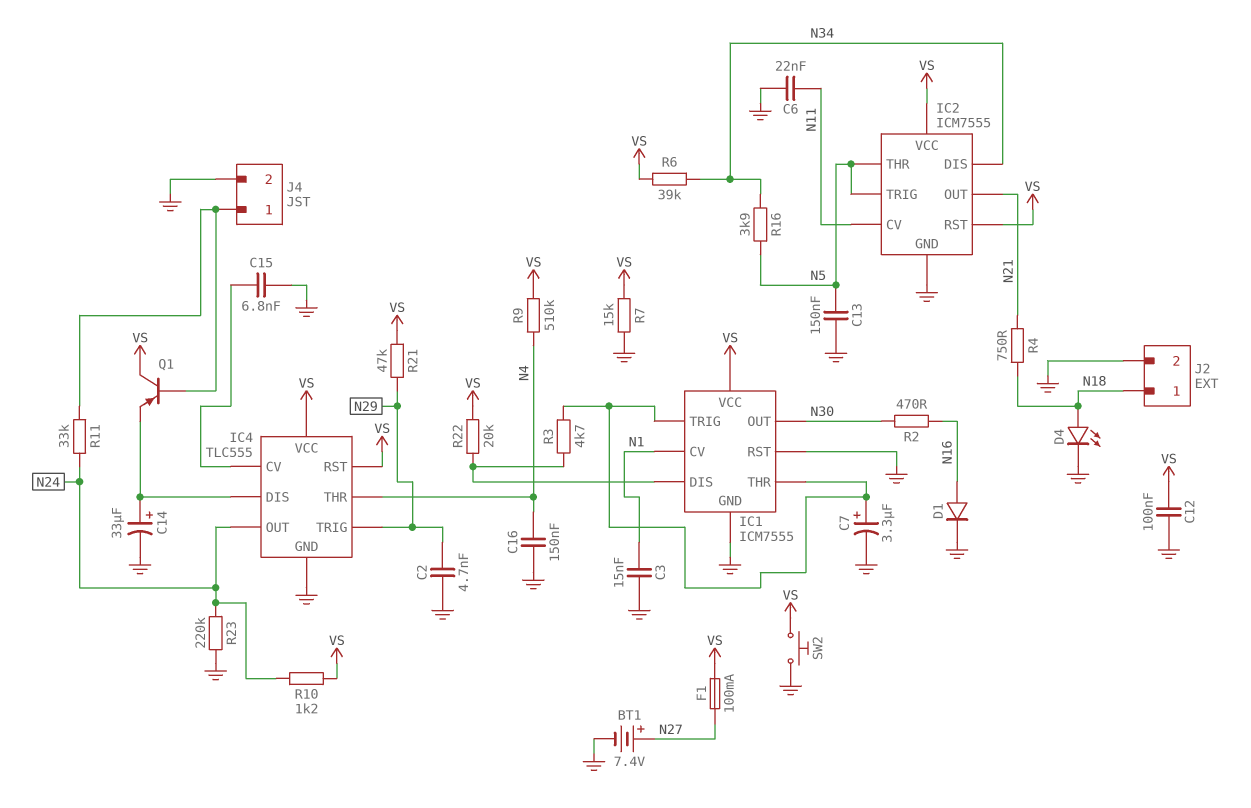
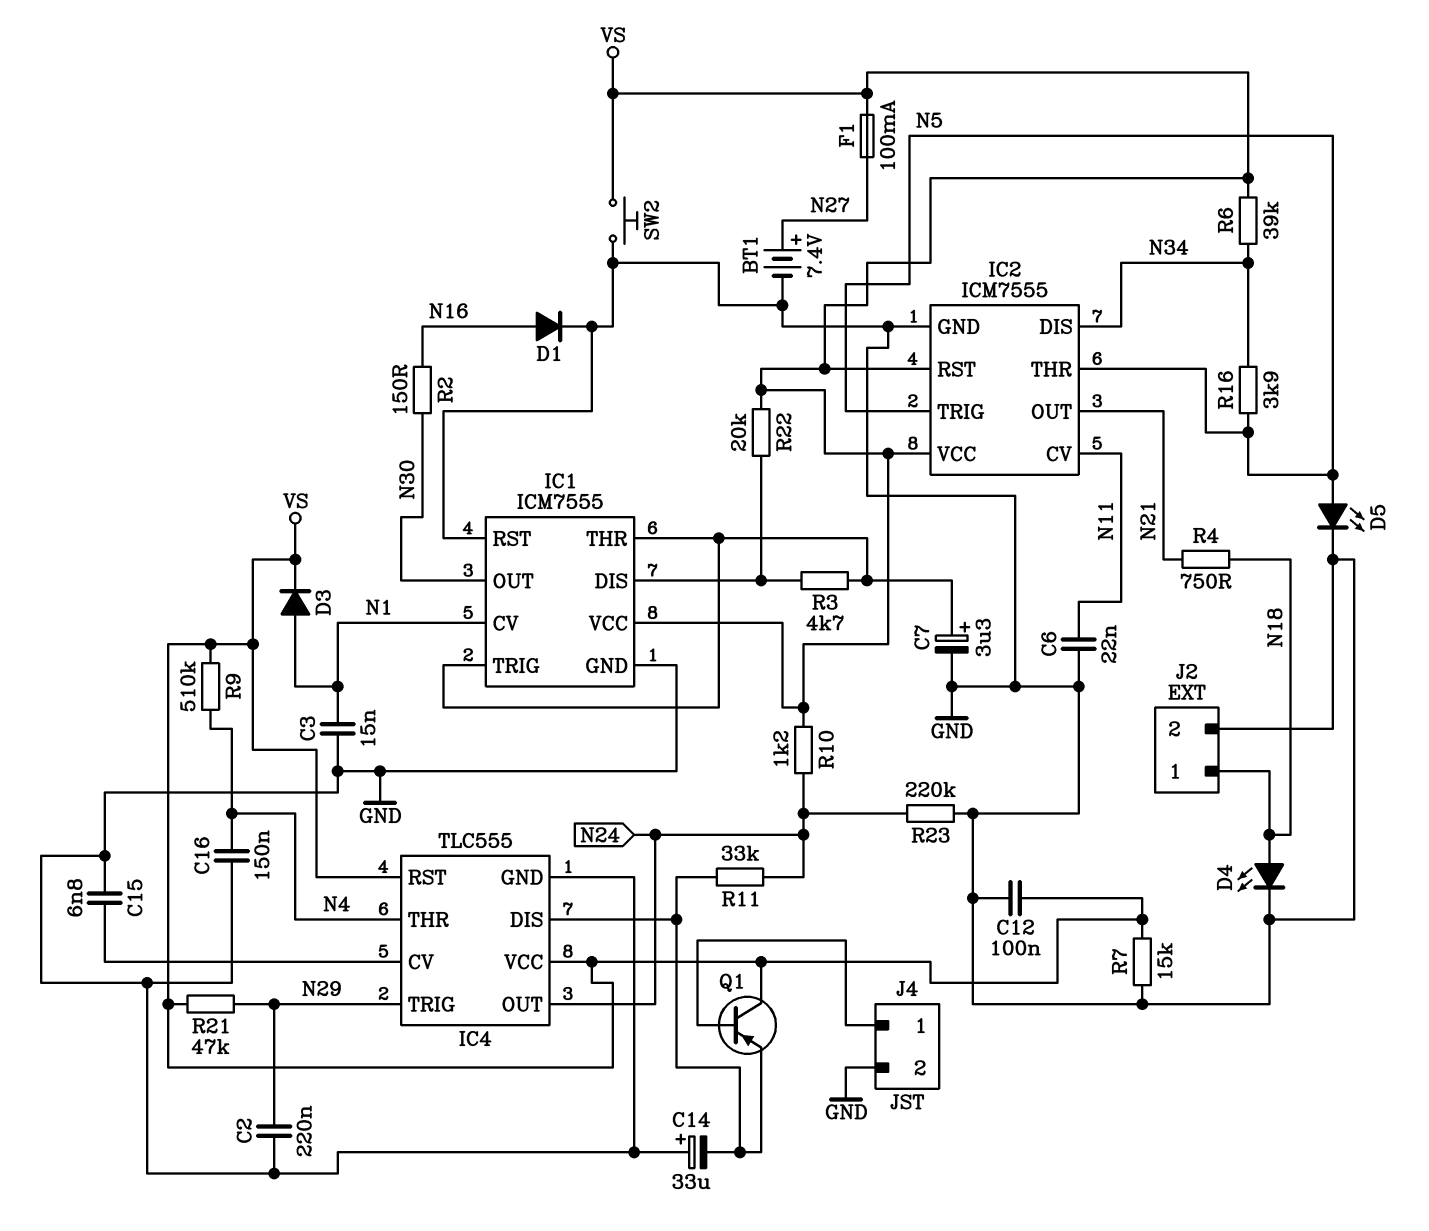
C2: 4.7nF (GND, N29) -> 220nF (GND, N29)
C13: 150nF (GND, N5) -> none
C14: 33uF (plus IC4/DIS, minus GND) -> 33uF (plus GND, minus IC4/DIS)
D3: none -> diode (A N1, K VS)
D5: none -> LED (A N5, K GND)
R2: 470 (N16, N30) -> 150 (N16, N30)
R11: 33k (J4/1, N24) -> 33k (IC4/DIS, N24)

